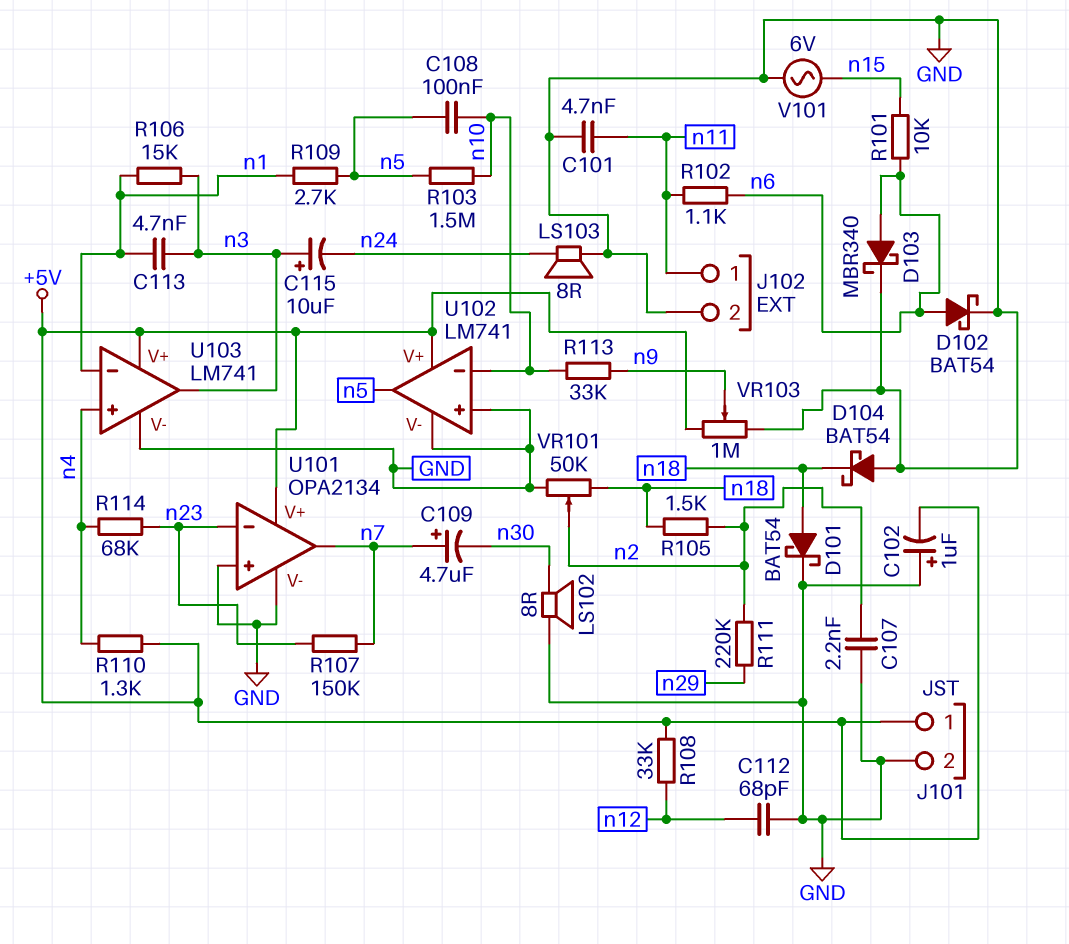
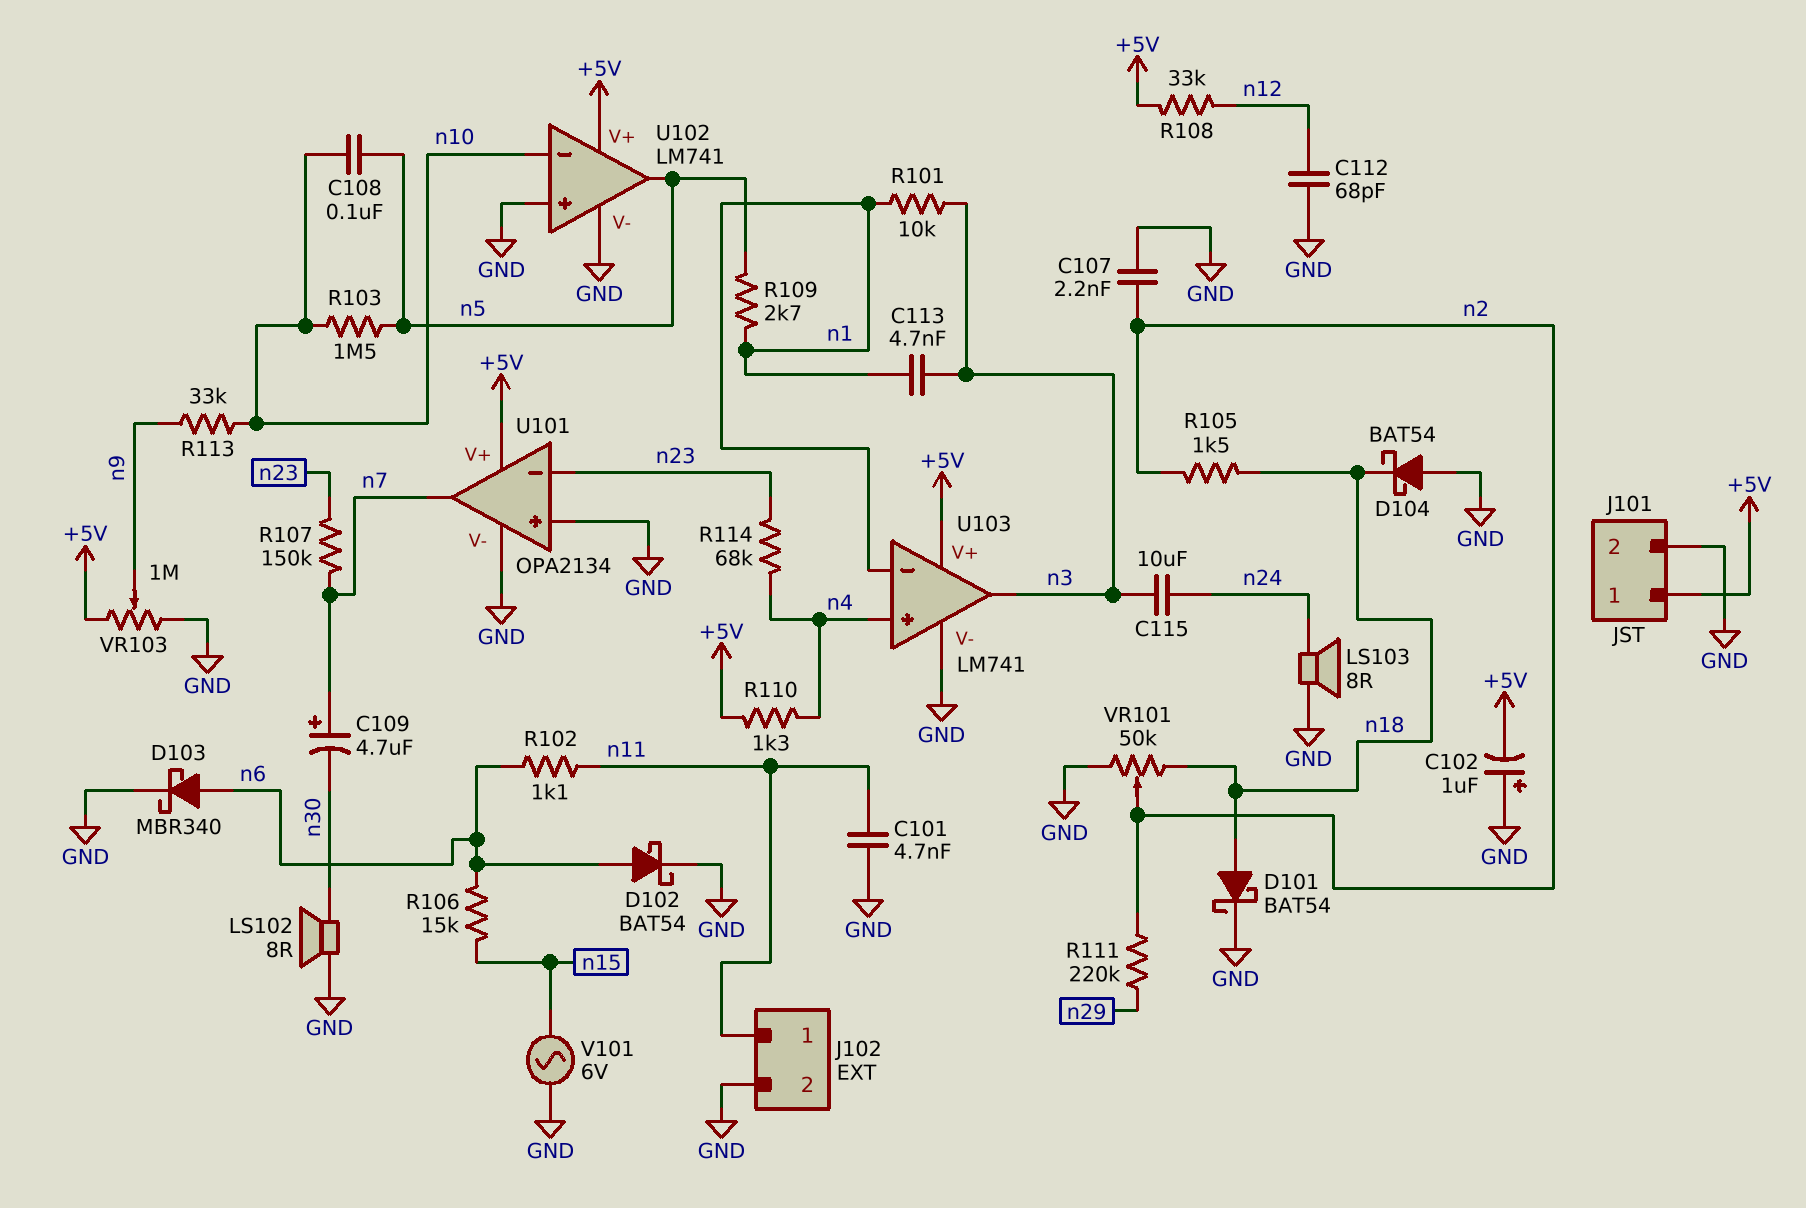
C115: 10uF (plus n3, minus n24) -> 10uF (n3, n24)
R101: 10k (n6, n15) -> 10k (n1, n3)
R106: 15k (n1, n3) -> 15k (n6, n15)

